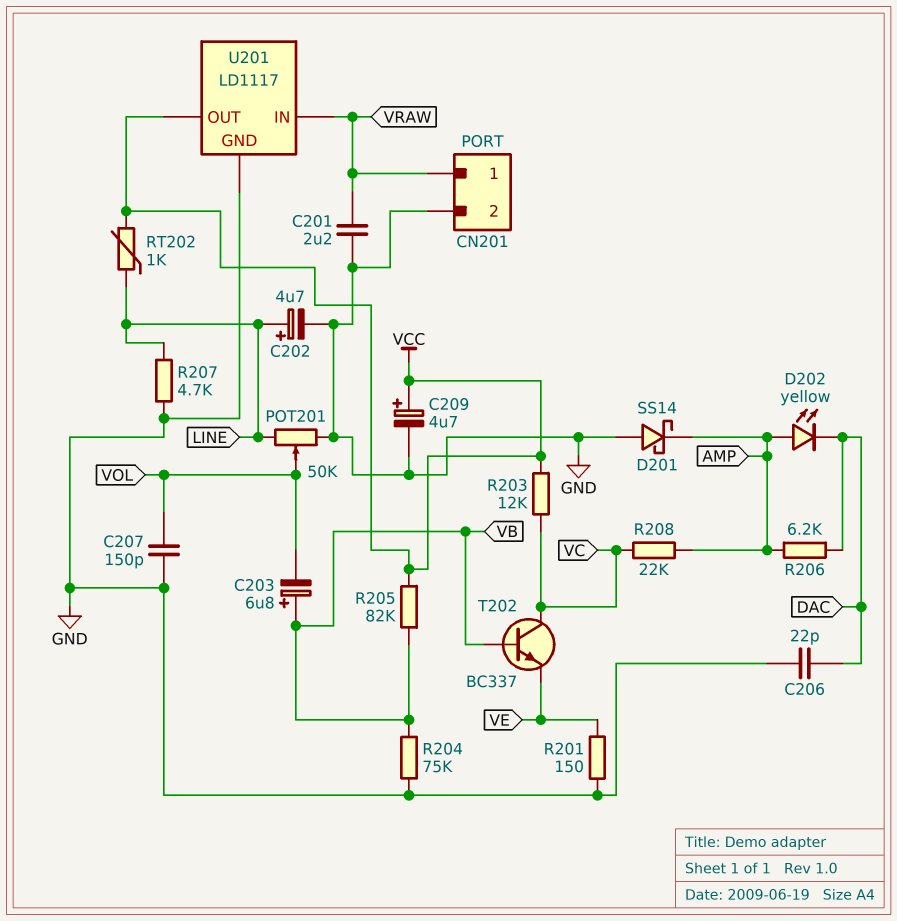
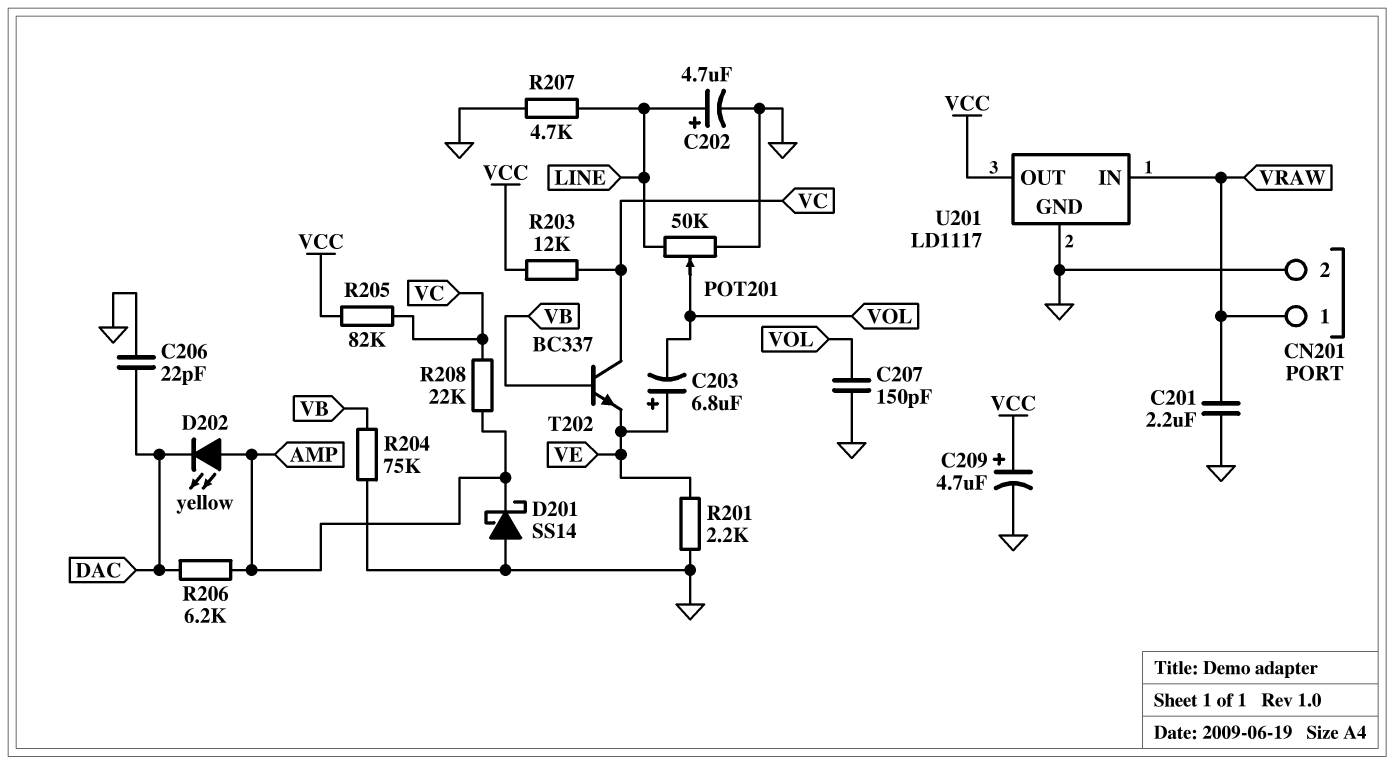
C203: 6.8uF (plus VB, minus VOL) -> 6.8uF (plus VE, minus VOL)
R201: 150 (GND, VE) -> 2.2k (GND, VE)
R205: 82k (VB, VCC) -> 82k (VC, VCC)
RT202: 1k (LINE, VCC) -> none

